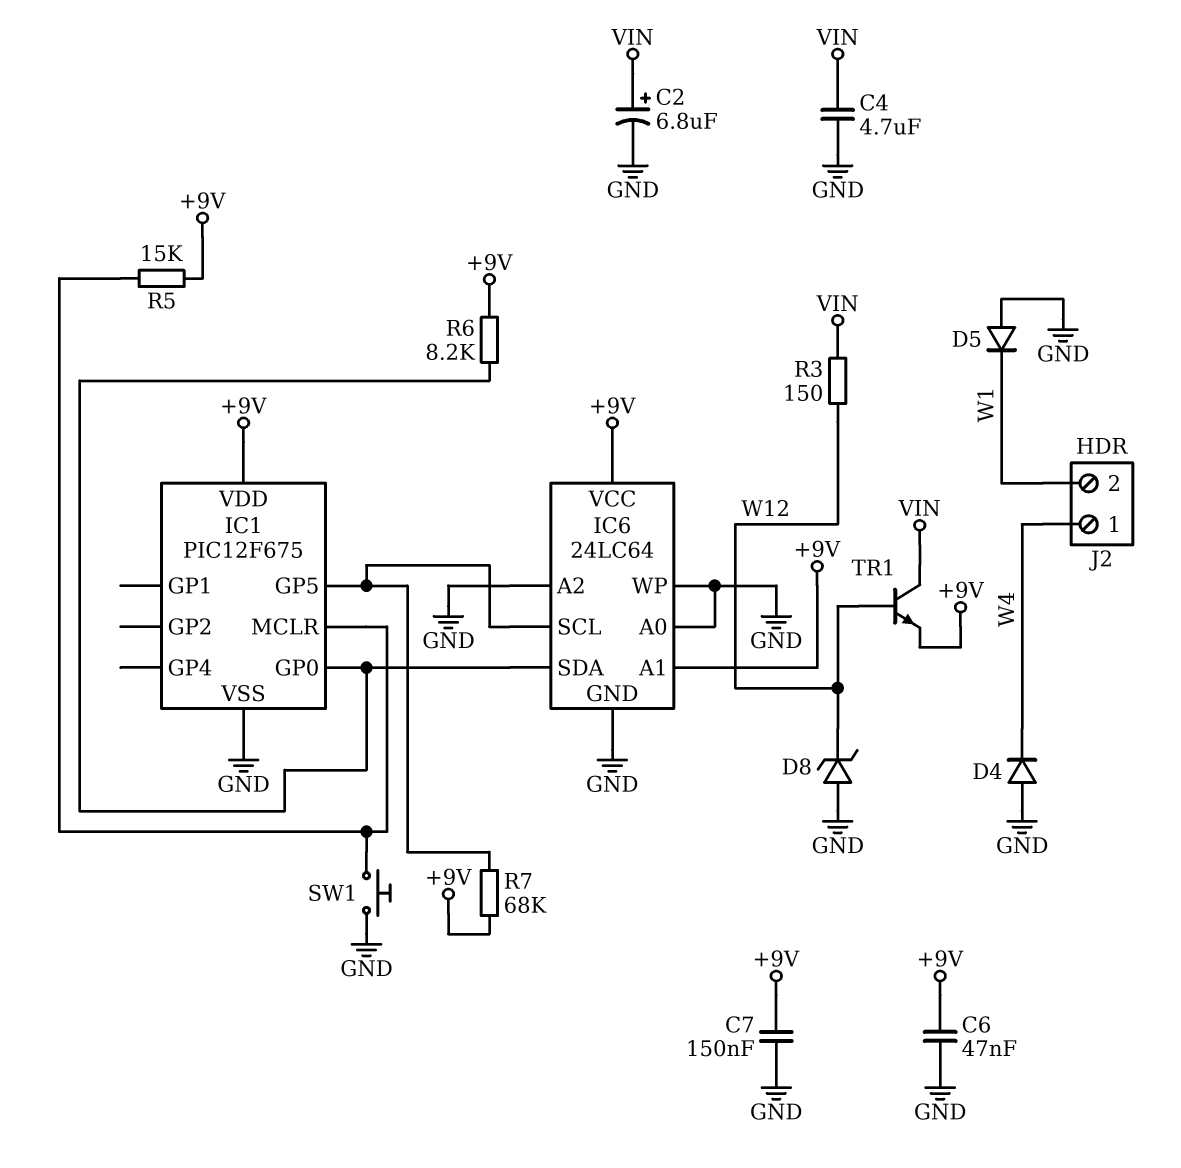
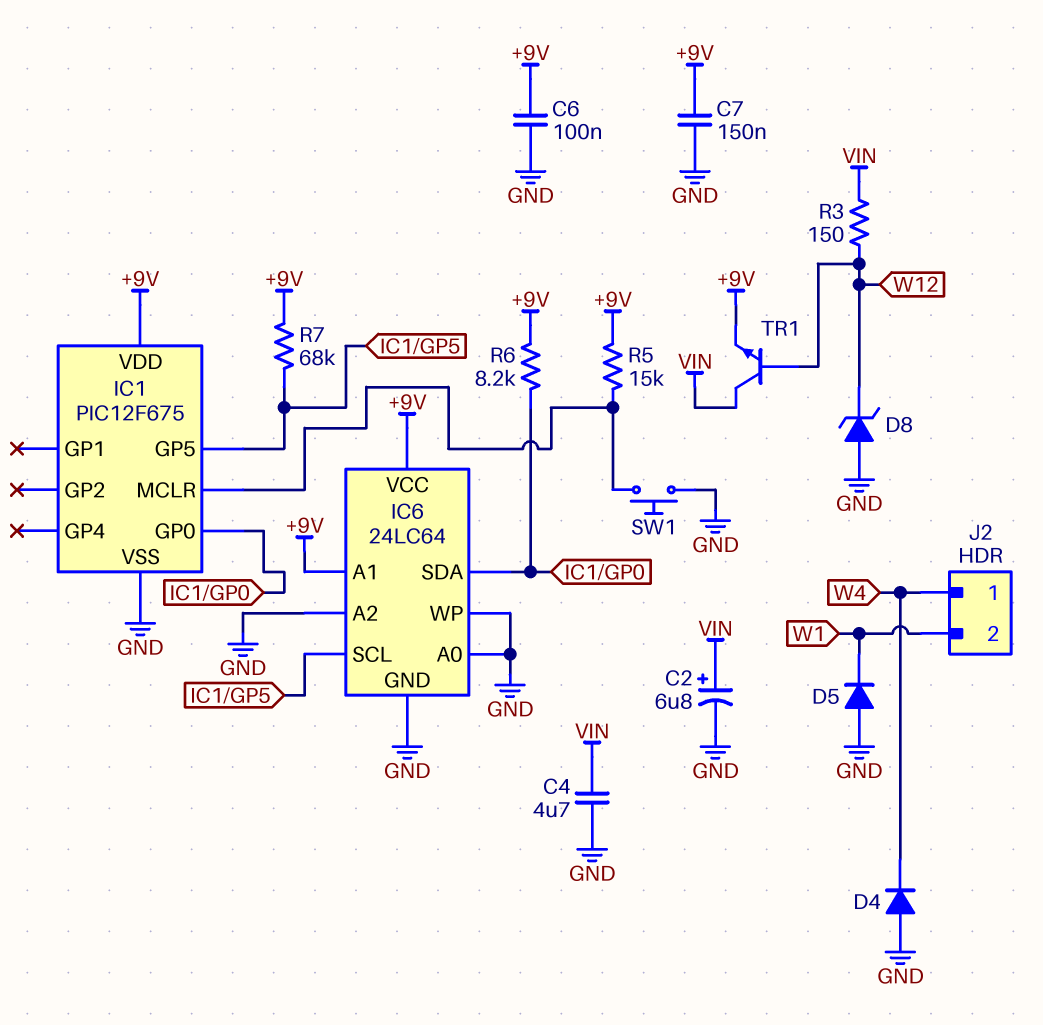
C6: 47nF (+9V, GND) -> 100nF (+9V, GND)

